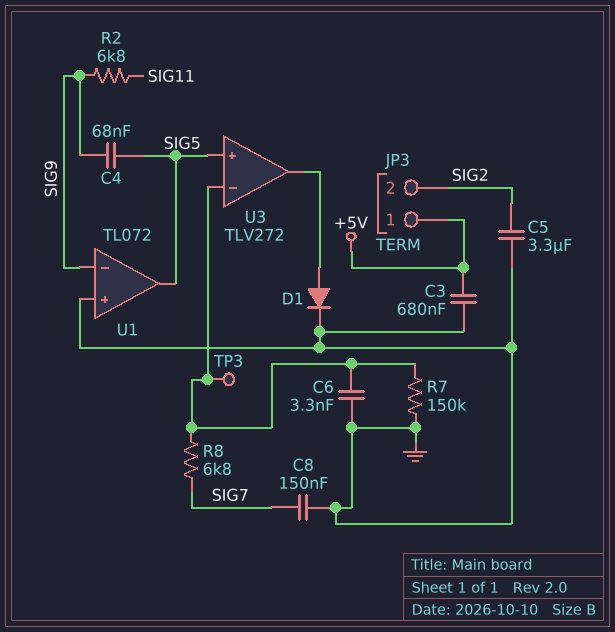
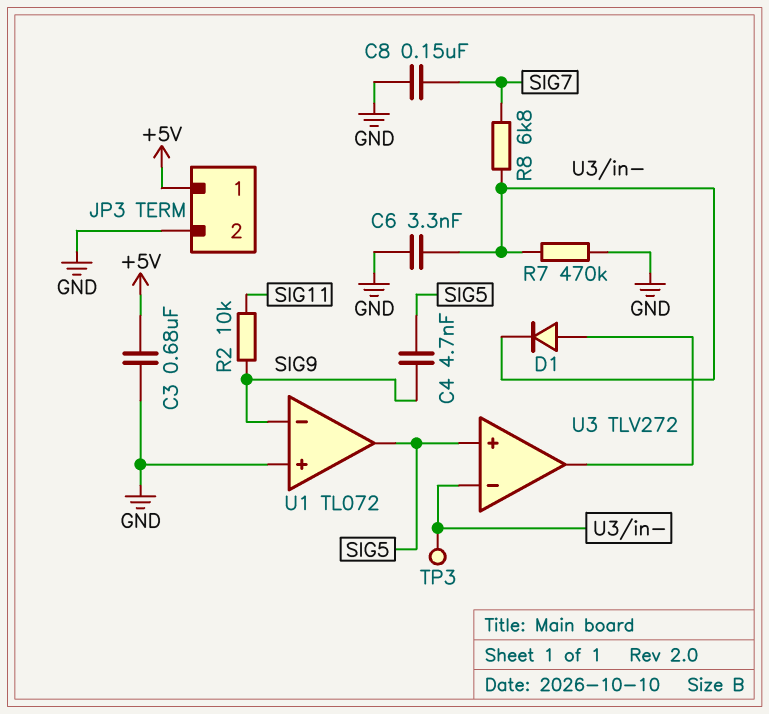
C4: 68nF (SIG5, SIG9) -> 4.7nF (SIG5, SIG9)
C5: 3.3uF (GND, SIG2) -> none
D1: diode (A U3/out, K GND) -> diode (A U3/out, K U3/in-)
JP3 pin 2: SIG2 -> GND
R2: 6.8k (SIG9, SIG11) -> 10k (SIG9, SIG11)
R7: 150k (GND, U3/in-) -> 470k (GND, U3/in-)

